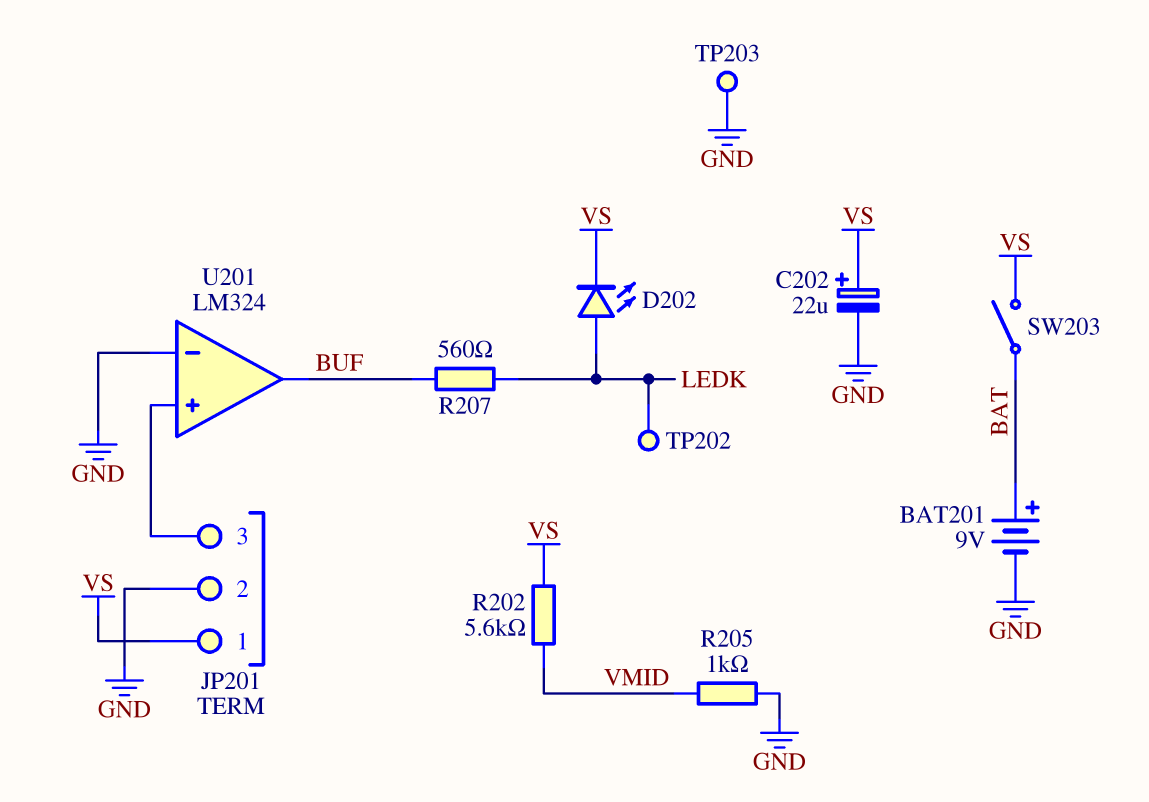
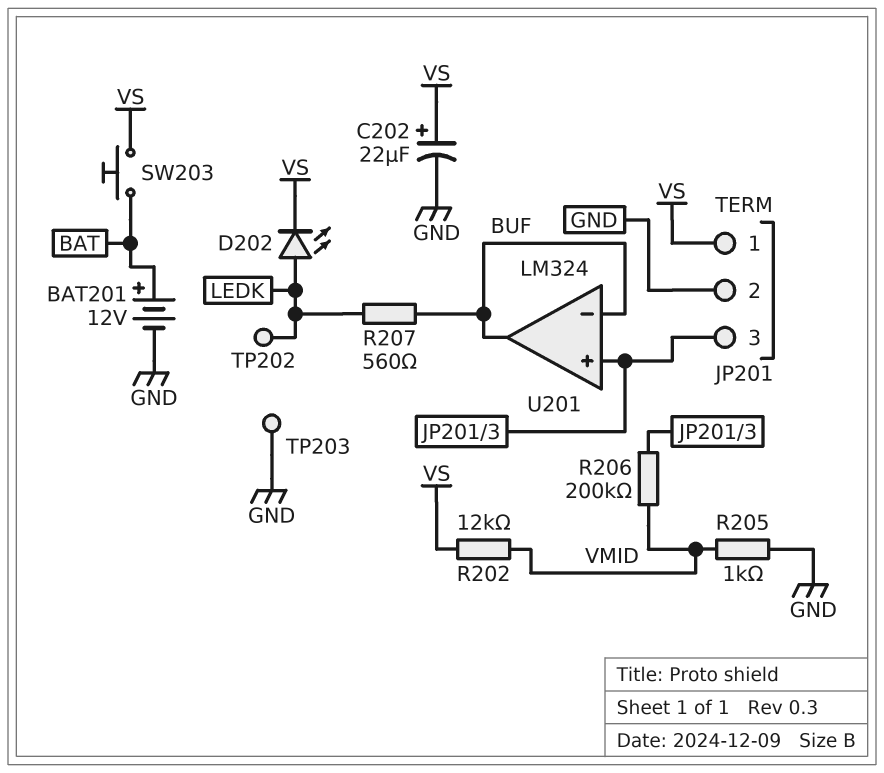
BAT201: 9V (plus BAT, minus GND) -> 12V (plus BAT, minus GND)
R202: 5.6k (VMID, VS) -> 12k (VMID, VS)
R206: none -> 200k (JP201/3, VMID)
SW203: switch (BAT, VS) -> button (BAT, VS)
U201 pin in-: GND -> BUF

